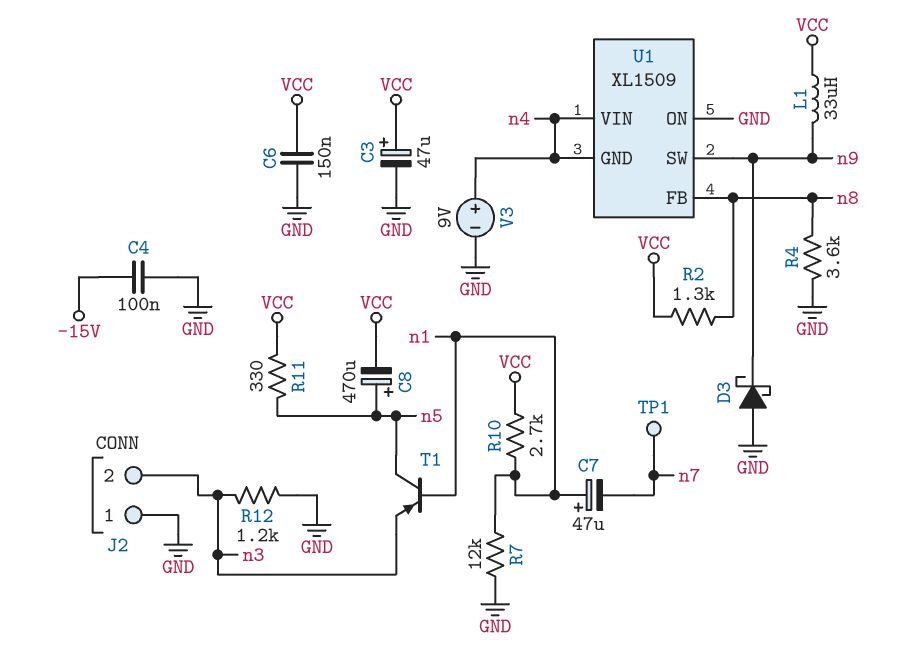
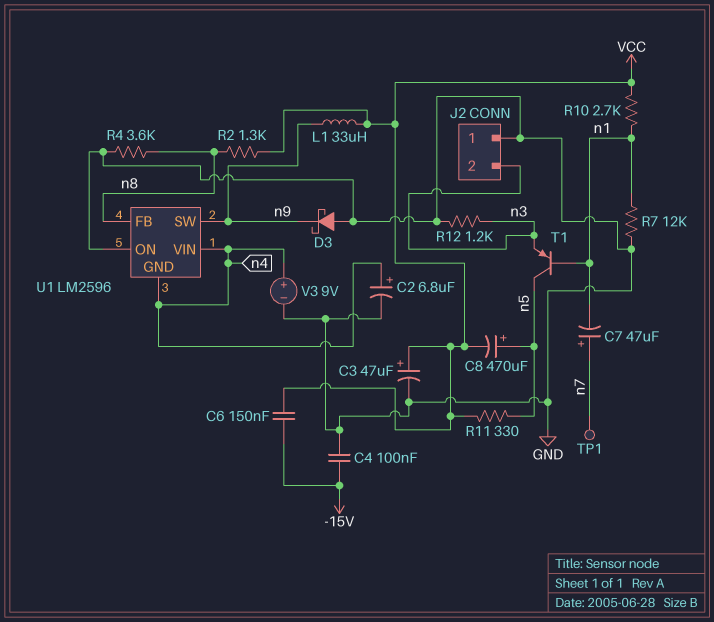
C2: none -> 6.8uF (plus n4, minus GND)
C6: 150nF (GND, VCC) -> 150nF (-15V, VCC)
C7: 47uF (plus n1, minus n7) -> 47uF (plus n7, minus n1)
U1: XL1509 -> LM2596

